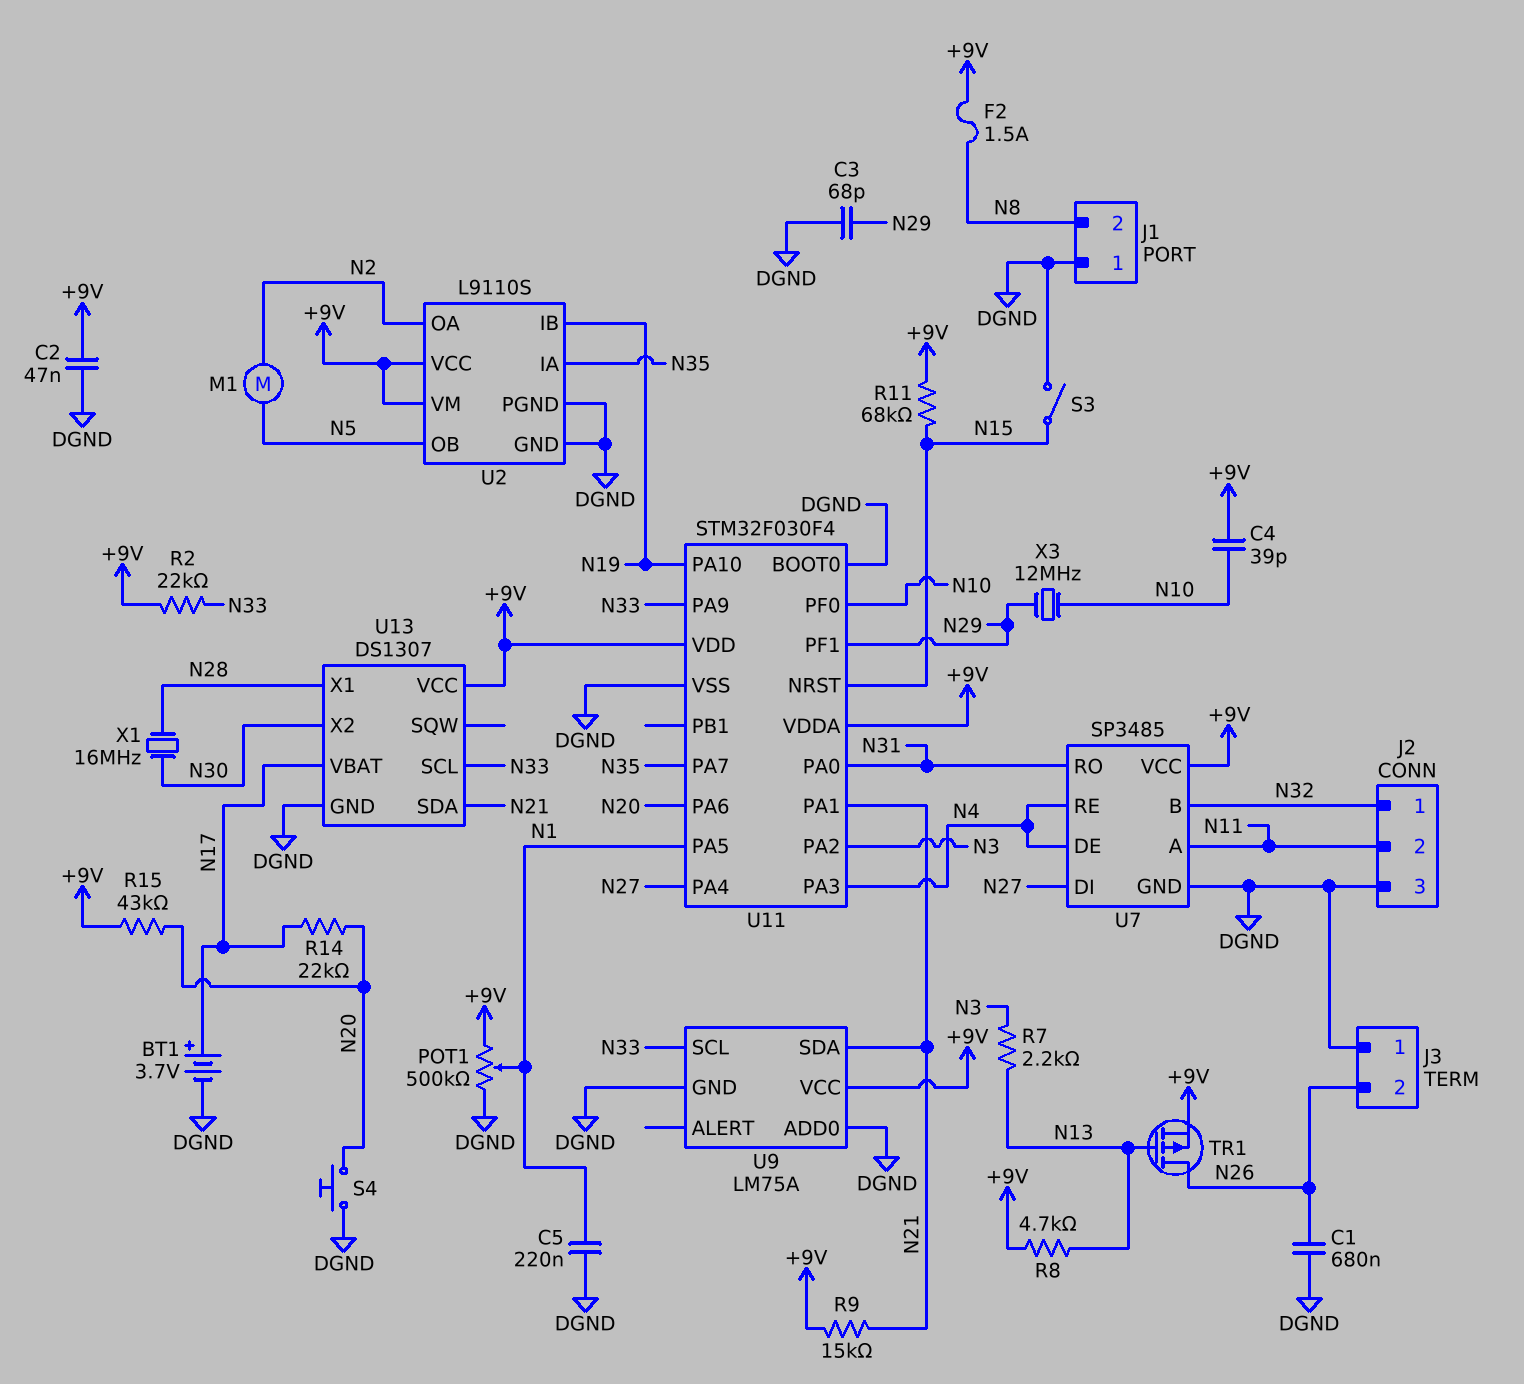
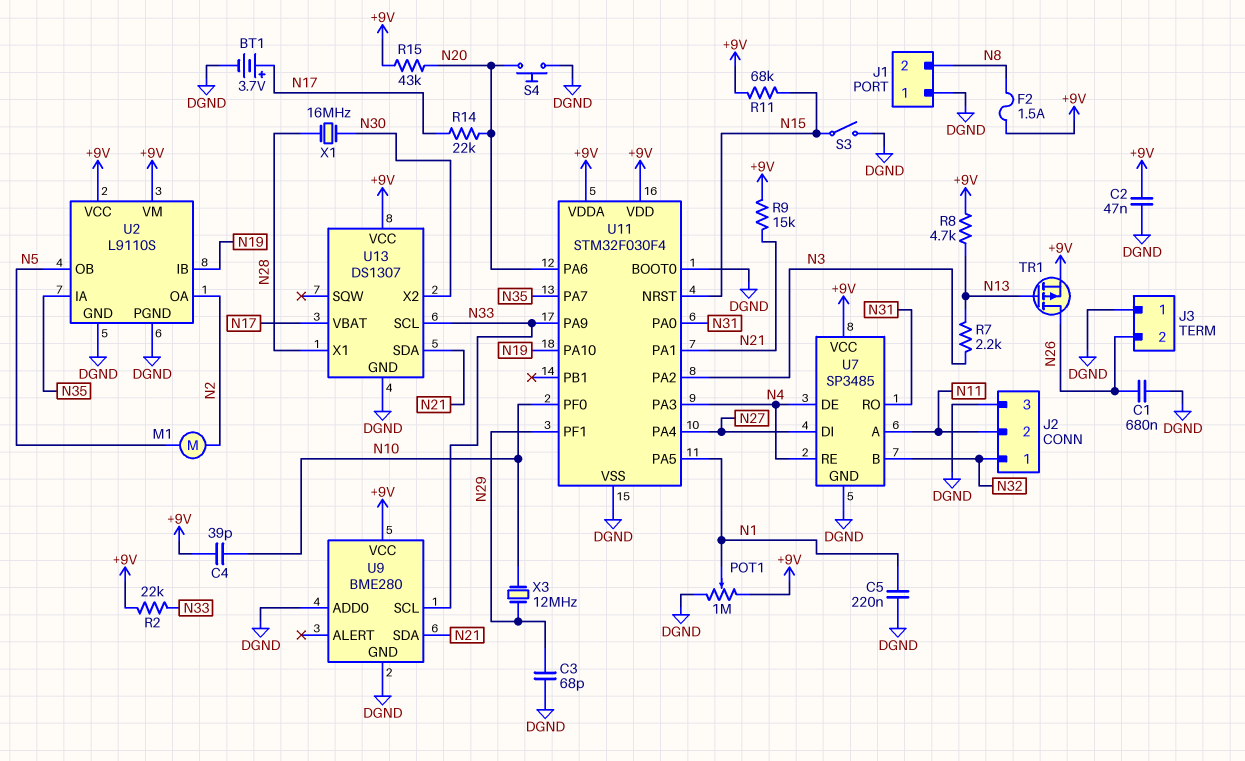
POT1: 500k (+9V, DGND, wiper N1) -> 1M (+9V, DGND, wiper N1)
U9: LM75A -> BME280

